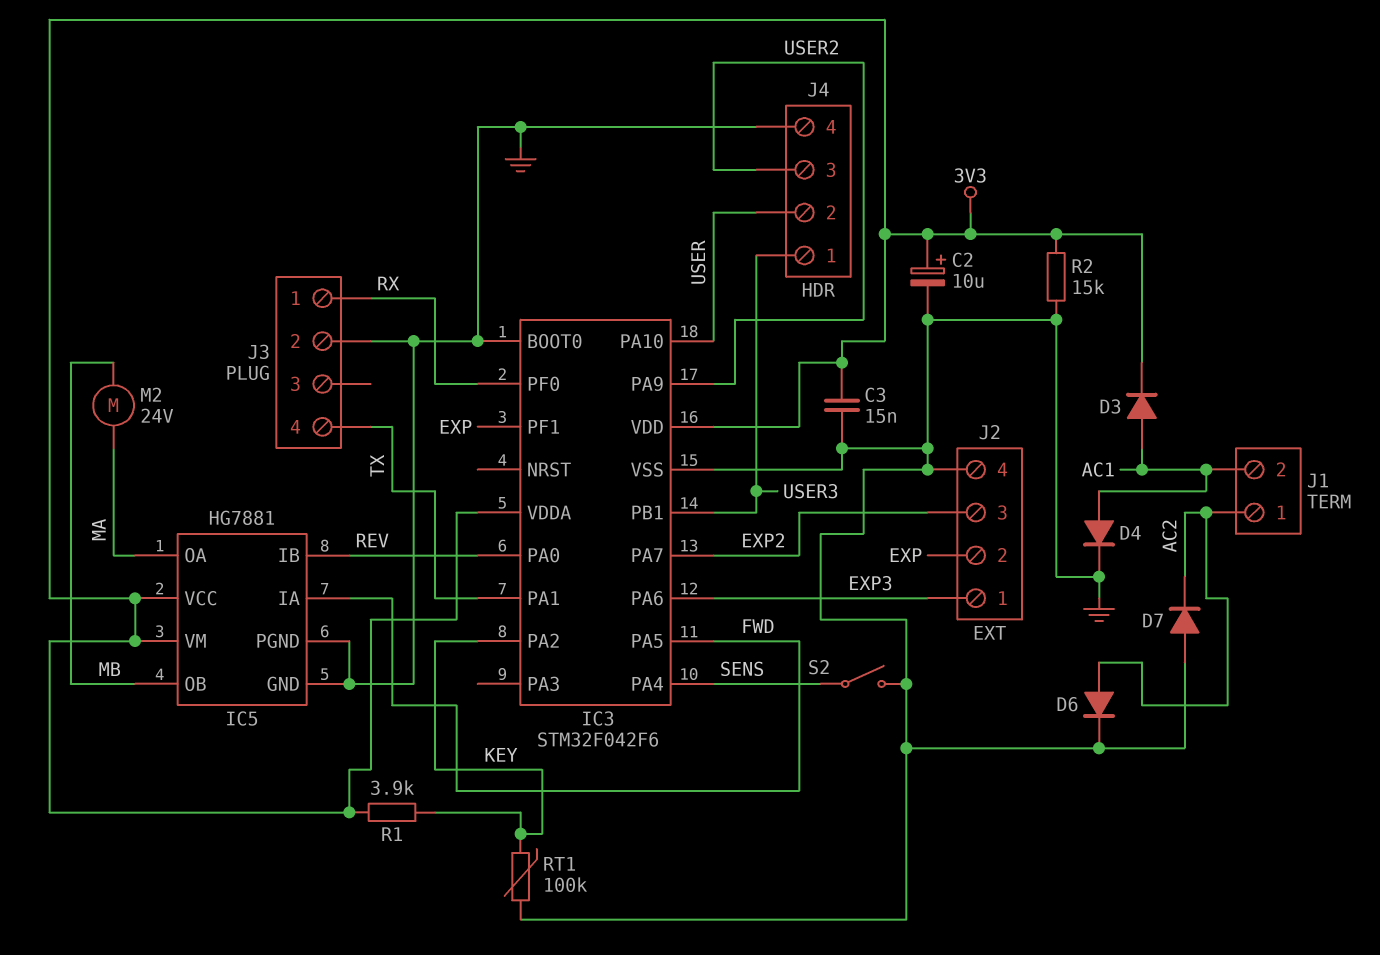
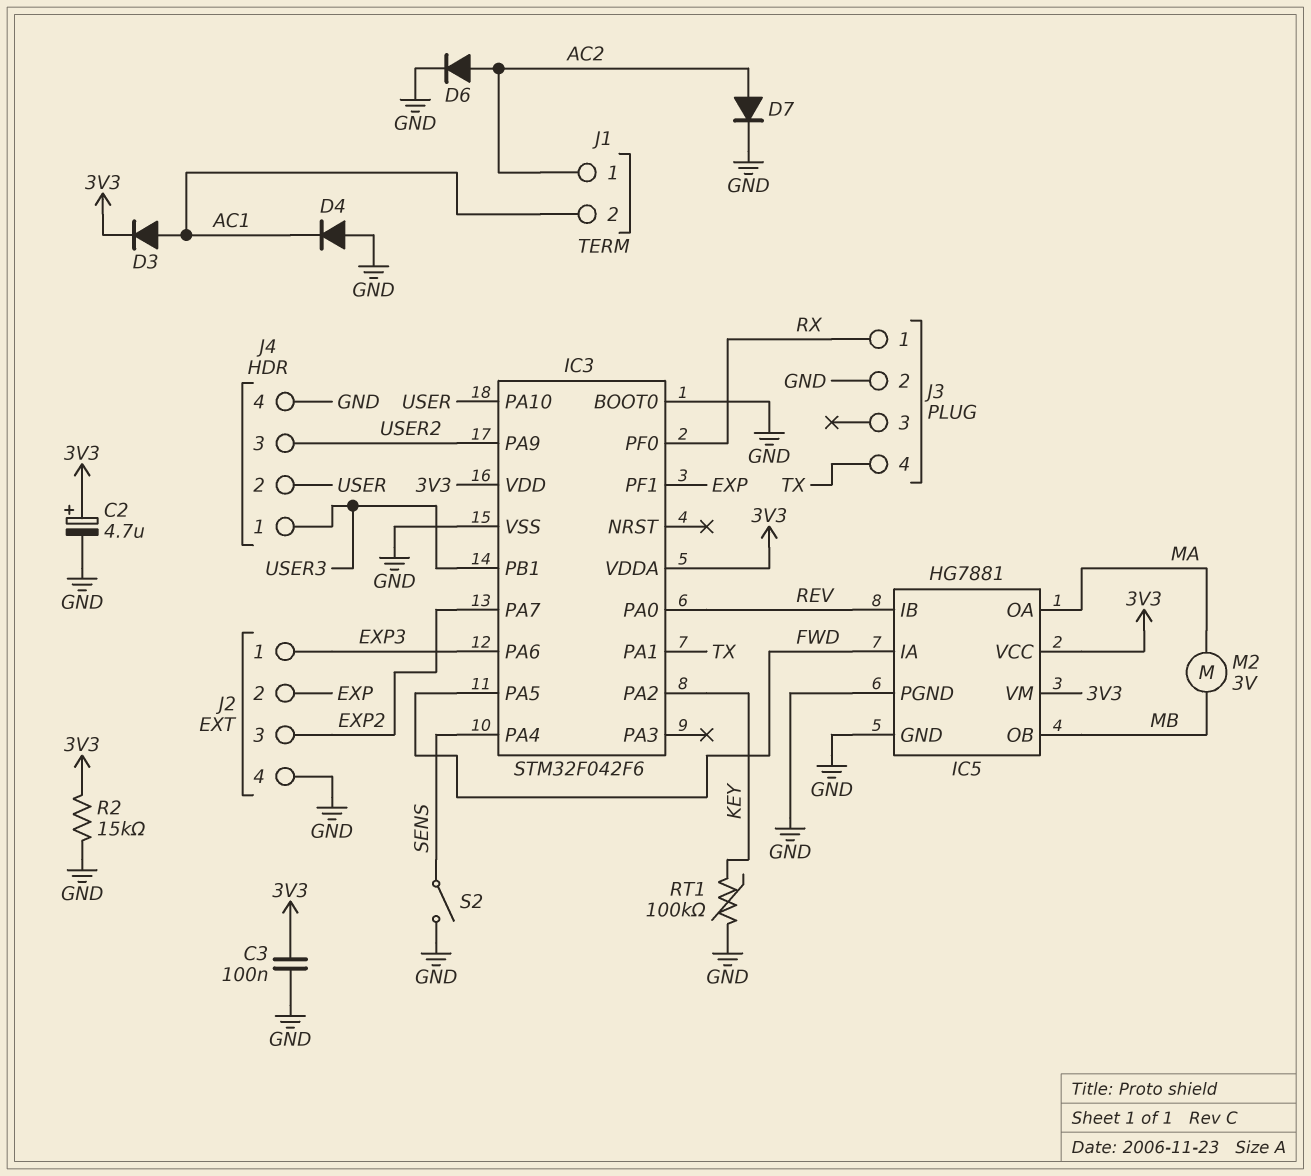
C2: 10uF (plus 3V3, minus GND) -> 4.7uF (plus 3V3, minus GND)
C3: 15nF (3V3, GND) -> 100nF (3V3, GND)
D4: diode (A AC1, K GND) -> diode (A GND, K AC1)
D7: diode (A GND, K AC2) -> diode (A AC2, K GND)
M2: motor 24V (MA, MB) -> motor 3V (MA, MB)
R1: 3.9k (3V3, KEY) -> none

